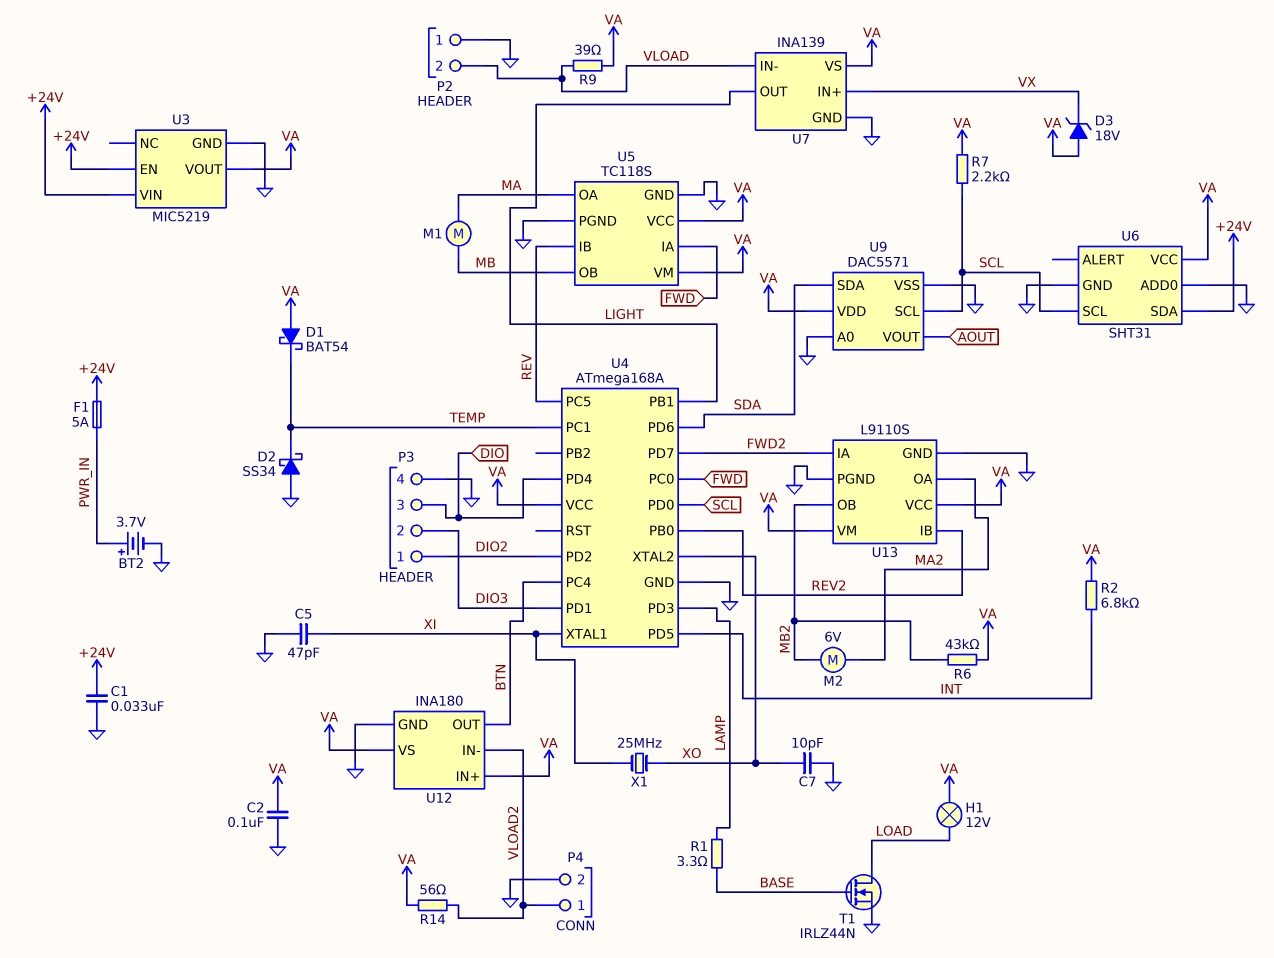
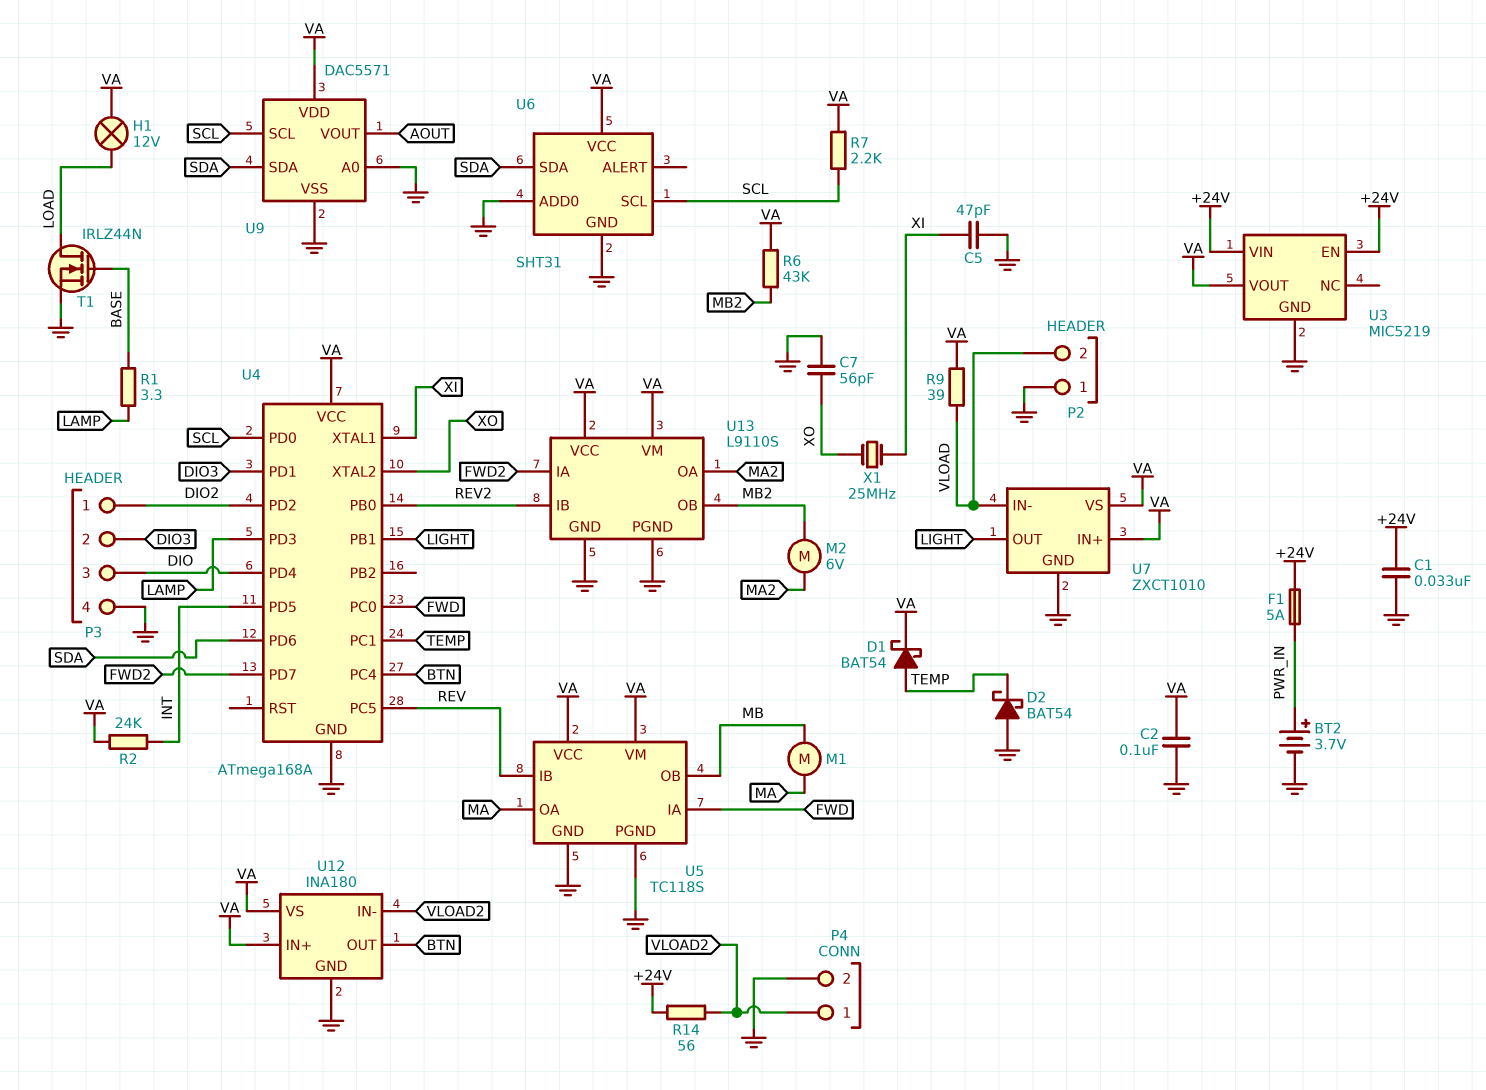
C7: 10pF (GND, XO) -> 56pF (GND, XO)
D1: schottky BAT54 (A VA, K TEMP) -> schottky BAT54 (A TEMP, K VA)
D2: schottky SS34 (A GND, K TEMP) -> schottky BAT54 (A GND, K TEMP)
D3: zener 18V (A VA, K VX) -> none
R2: 6.8k (INT, VA) -> 24k (INT, VA)
R14: 56 (VA, VLOAD2) -> 56 (+24V, VLOAD2)
U6 pin SDA: +24V -> SDA
U7: INA139 -> ZXCT1010
U7 pin IN+: VX -> VA

